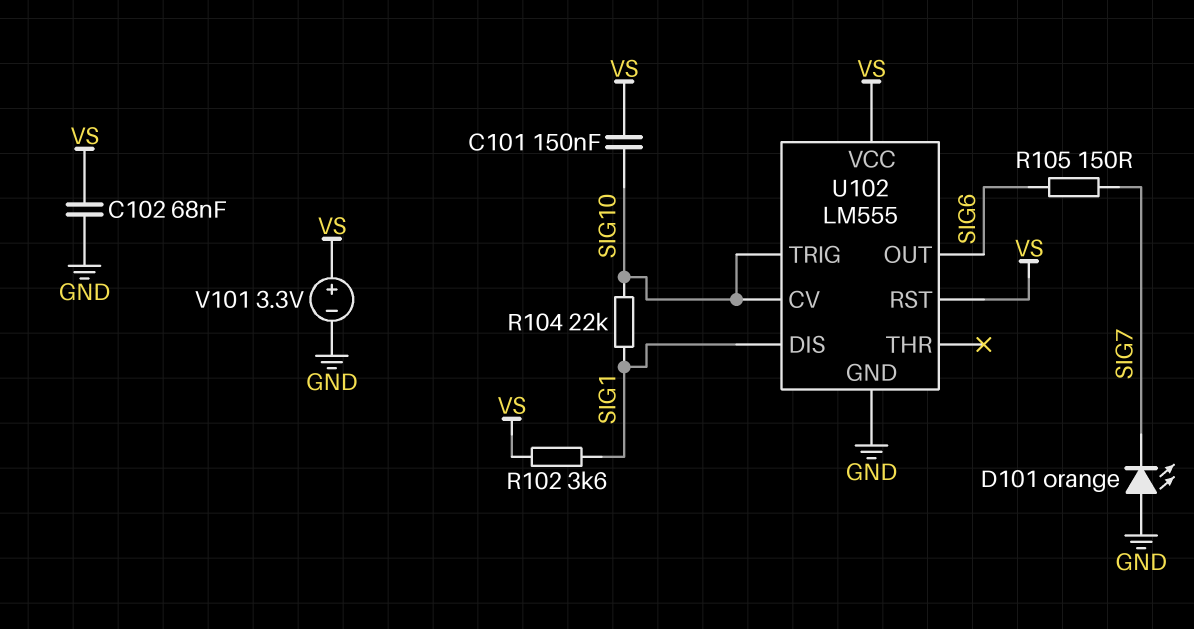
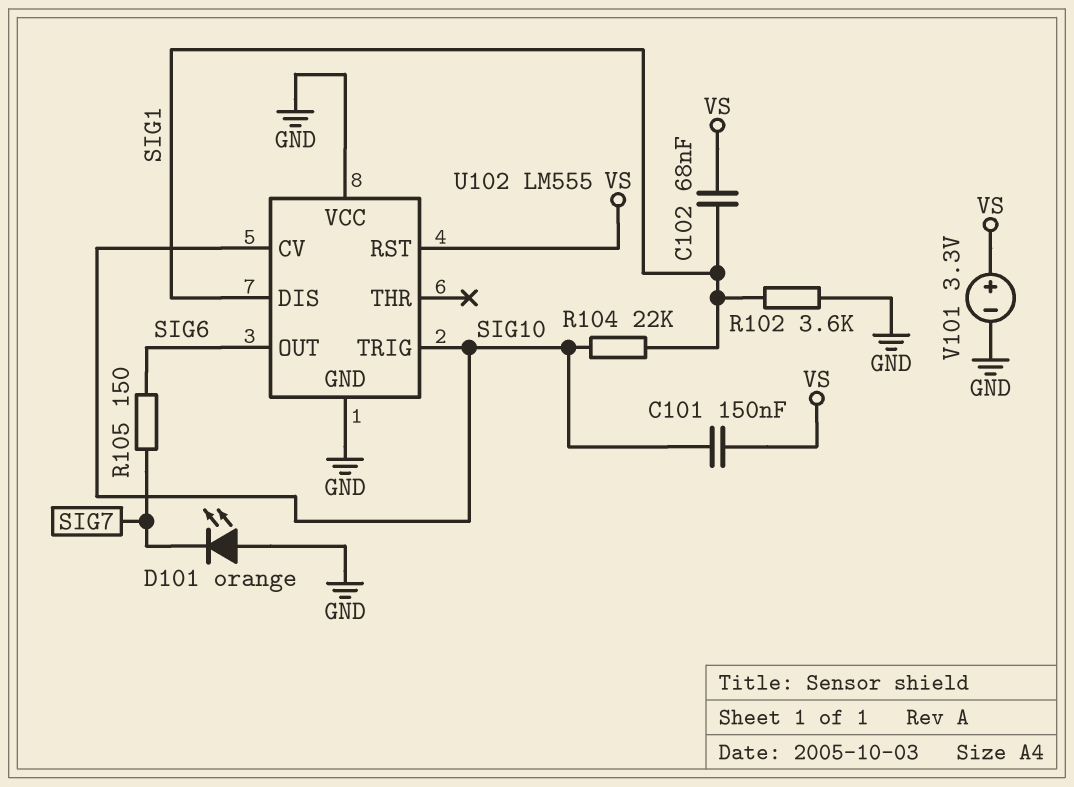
C102: 68nF (GND, VS) -> 68nF (SIG1, VS)
R102: 3.6k (SIG1, VS) -> 3.6k (GND, SIG1)
U102 pin VCC: VS -> GND

